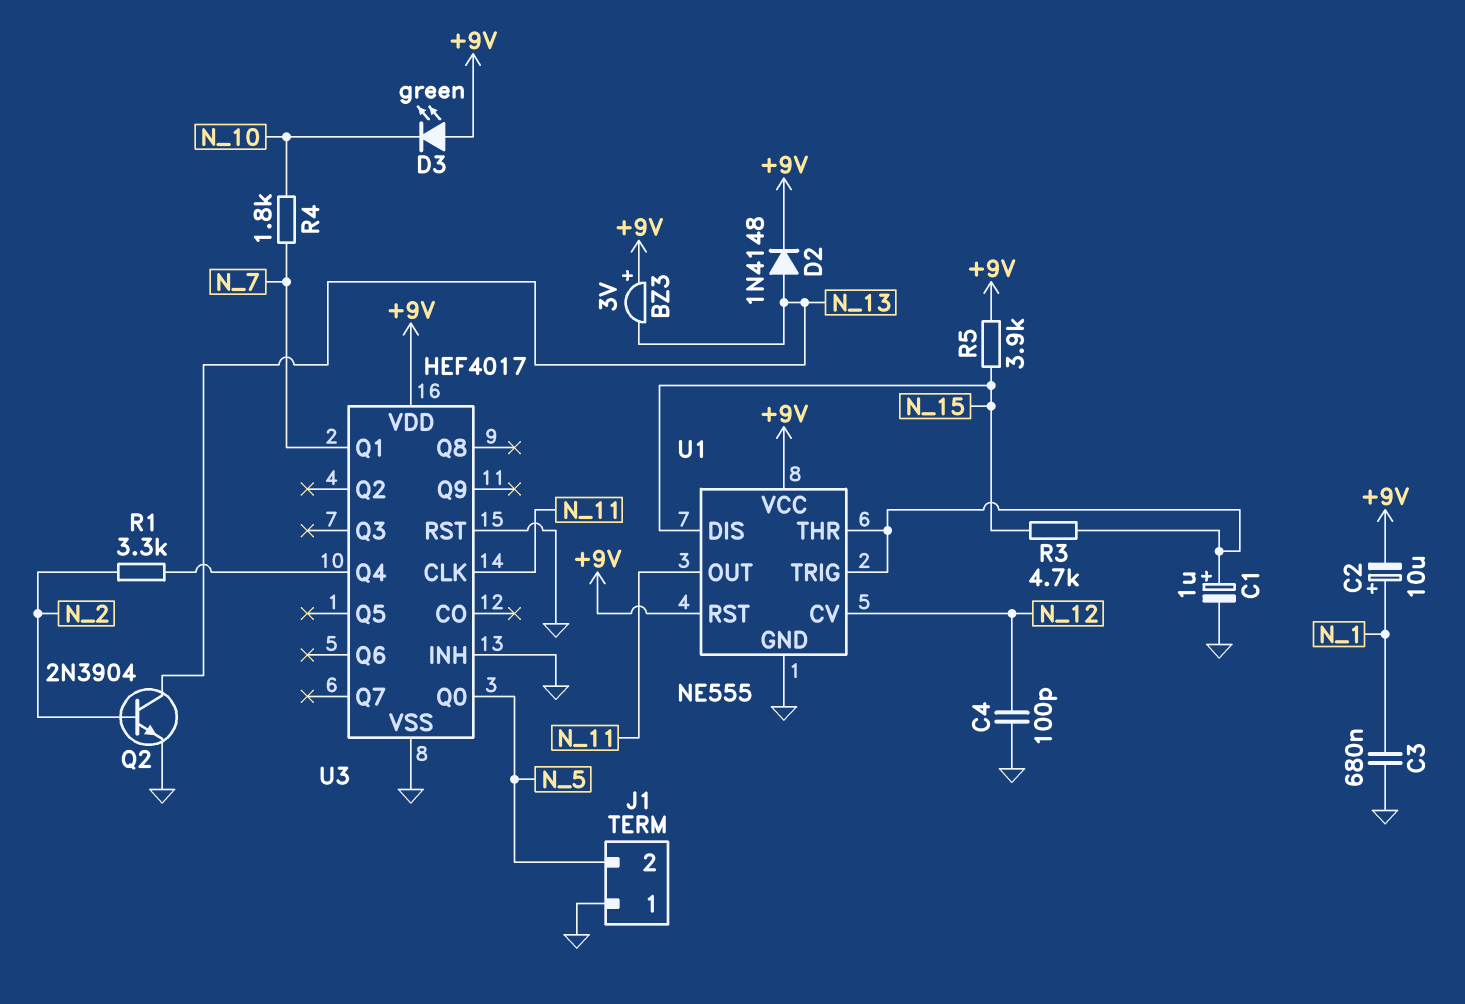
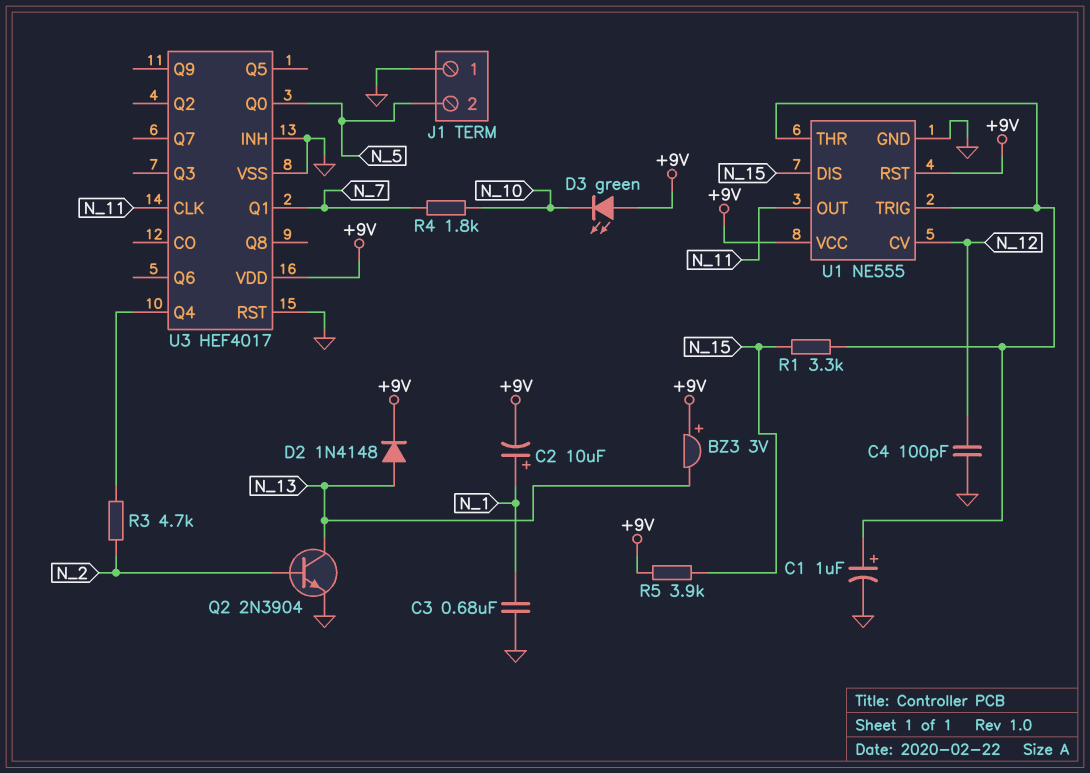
R1: 3.3k (N_2, U3/Q4) -> 3.3k (N_15, U1/THR)
R3: 4.7k (N_15, U1/THR) -> 4.7k (N_2, U3/Q4)

